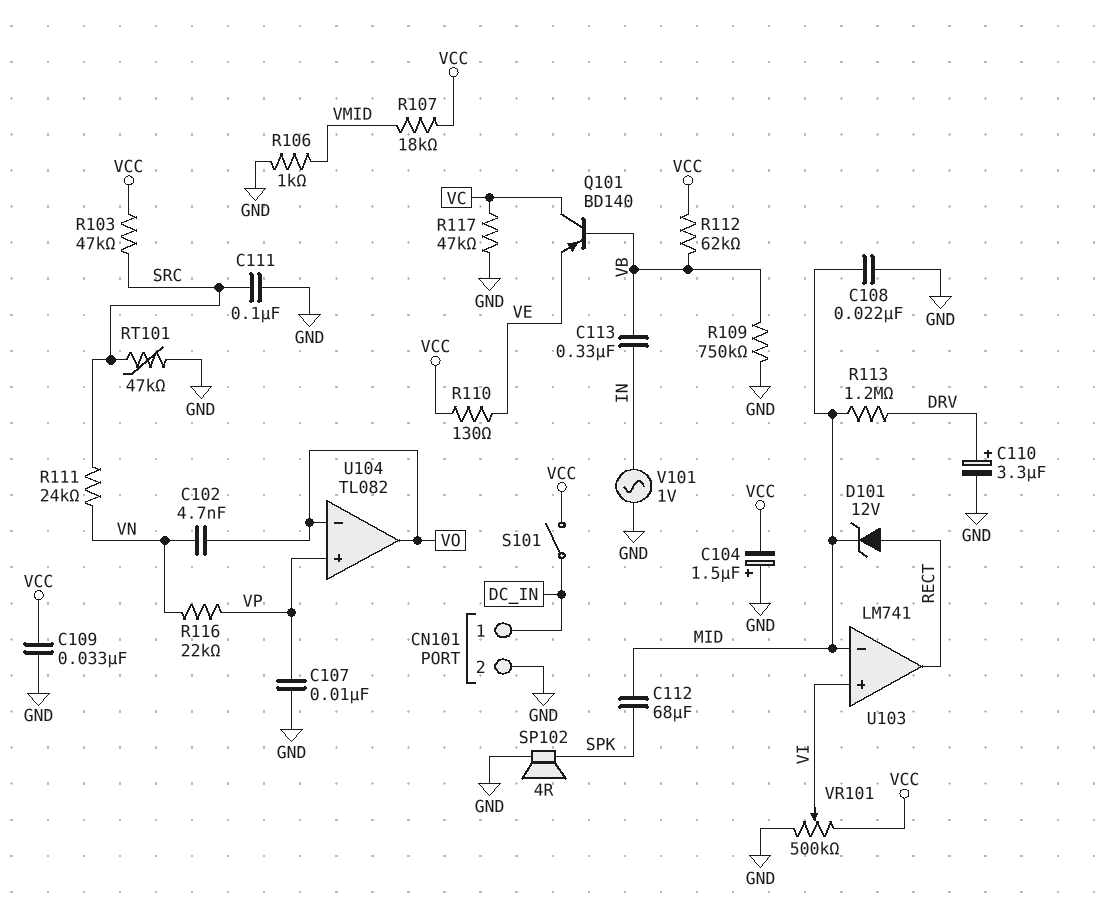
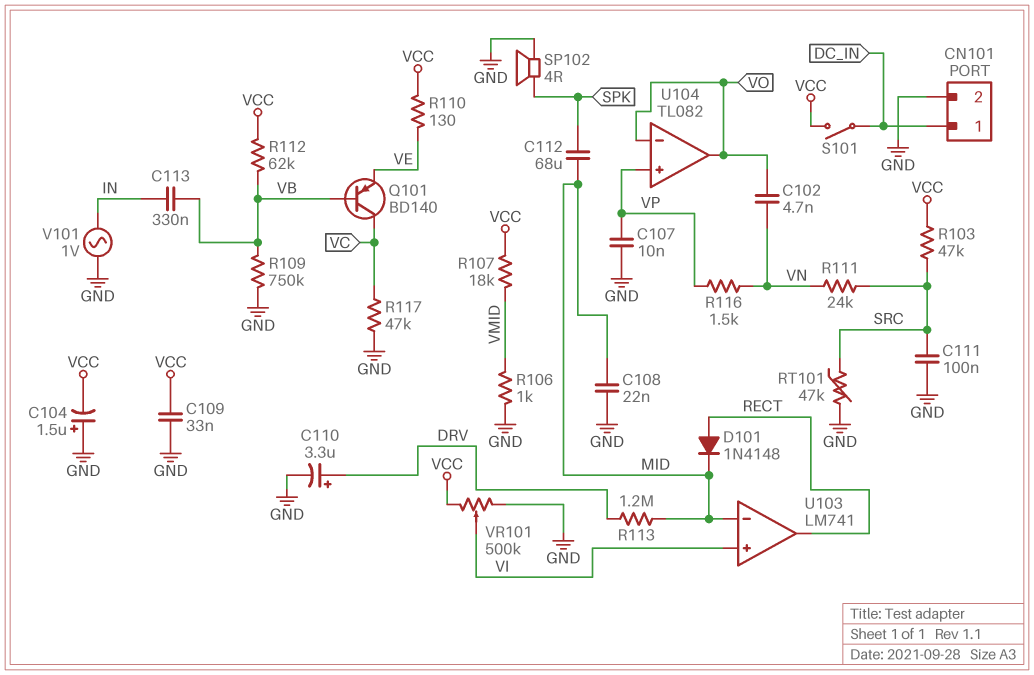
D101: zener 12V (A RECT, K MID) -> diode 1N4148 (A RECT, K MID)
R116: 22k (VN, VP) -> 1.5k (VN, VP)

